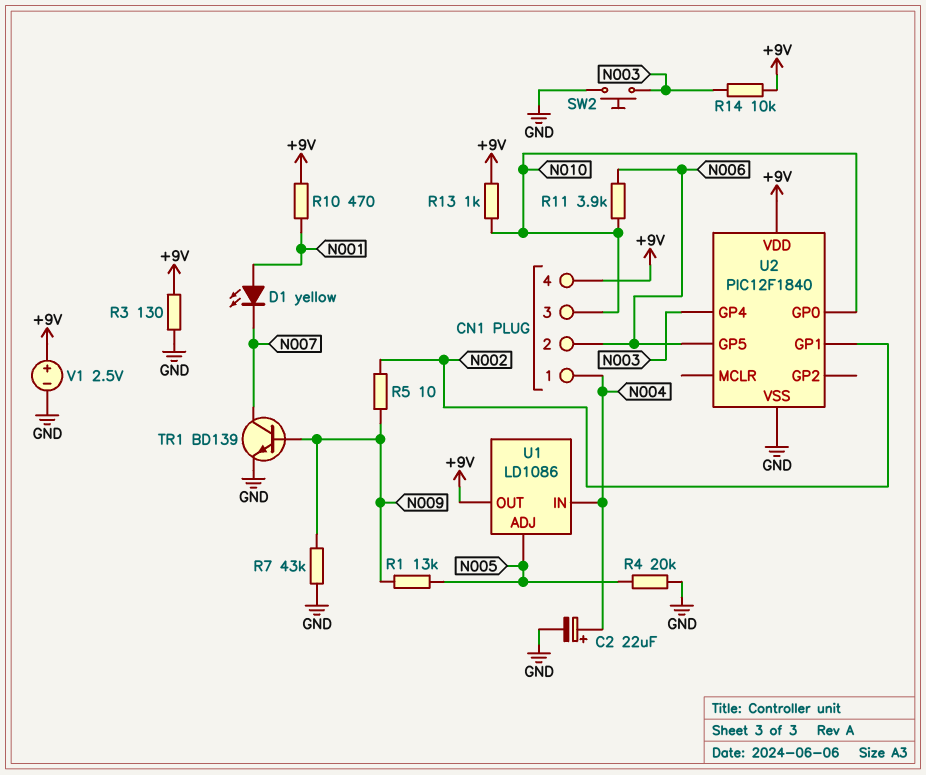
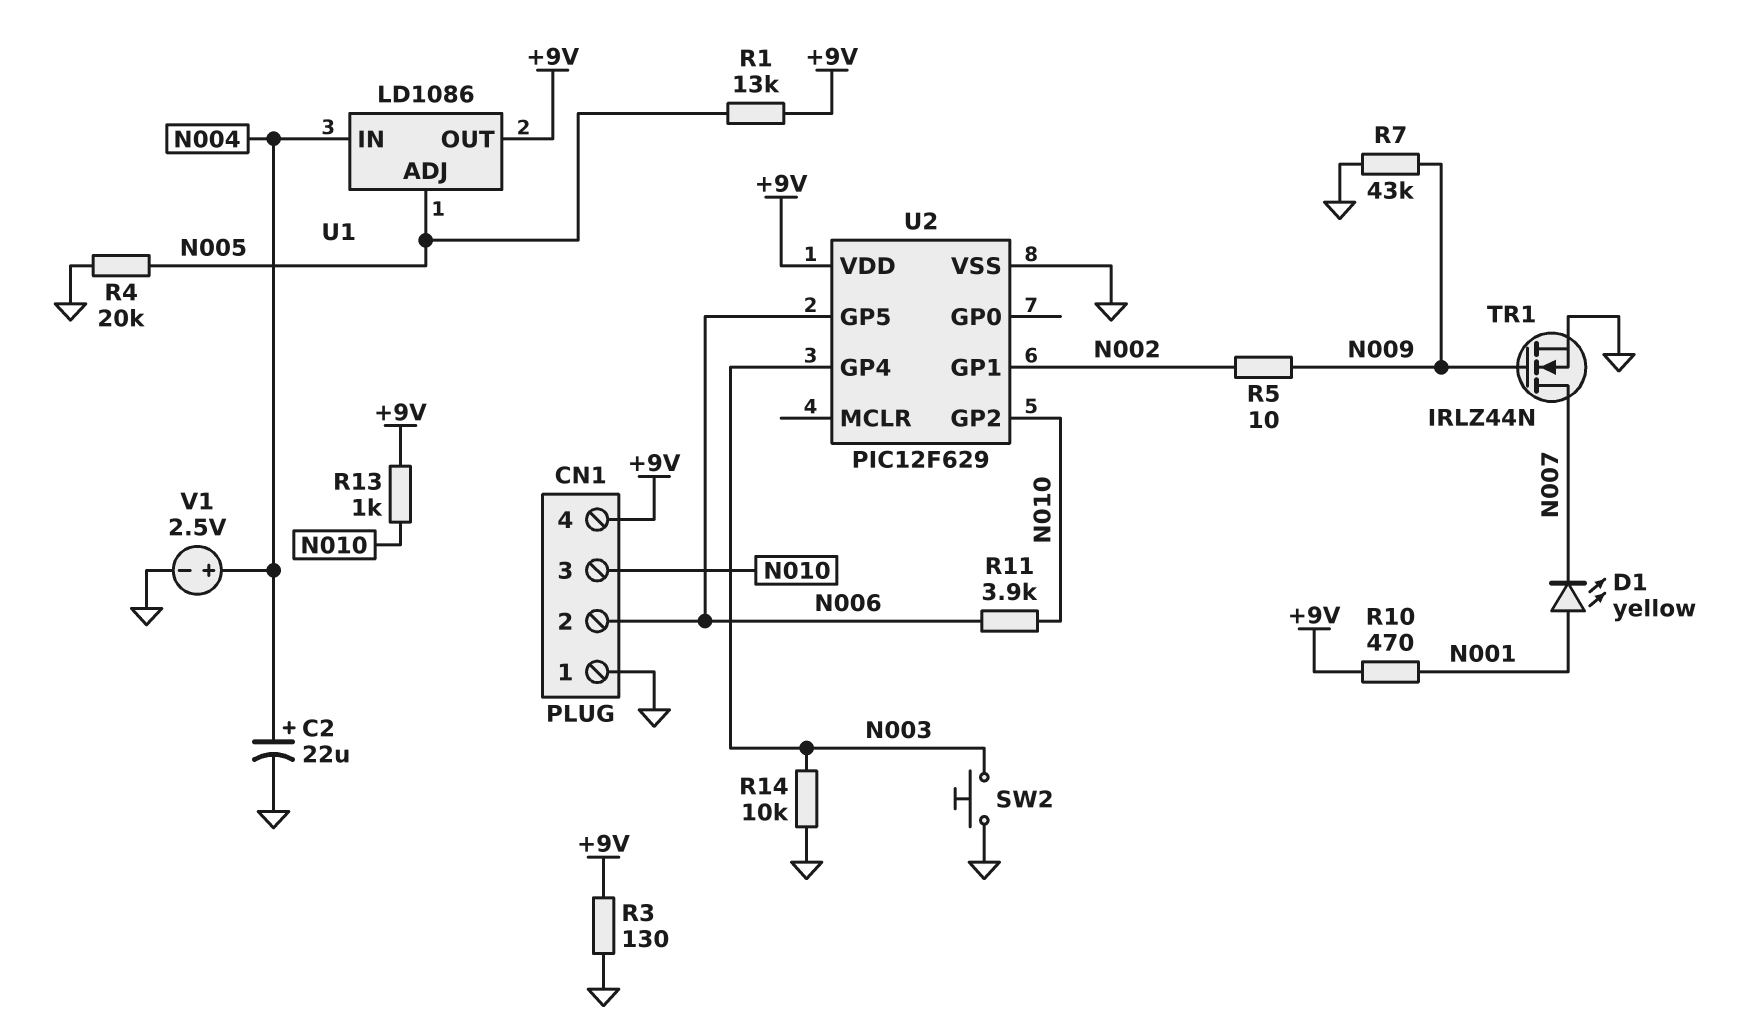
CN1 pin 1: N004 -> GND
R1: 13k (N005, N009) -> 13k (+9V, N005)
R14: 10k (+9V, N003) -> 10k (GND, N003)
TR1: NPN BD139 (B N009, C N007, E GND) -> NMOS IRLZ44N (G N009, D N007, S GND)
U2: PIC12F1840 -> PIC12F629
U2 pin GP0: N010 -> none
U2 pin GP2: none -> N010
V1: 2.5V (plus +9V, minus GND) -> 2.5V (plus N004, minus GND)

